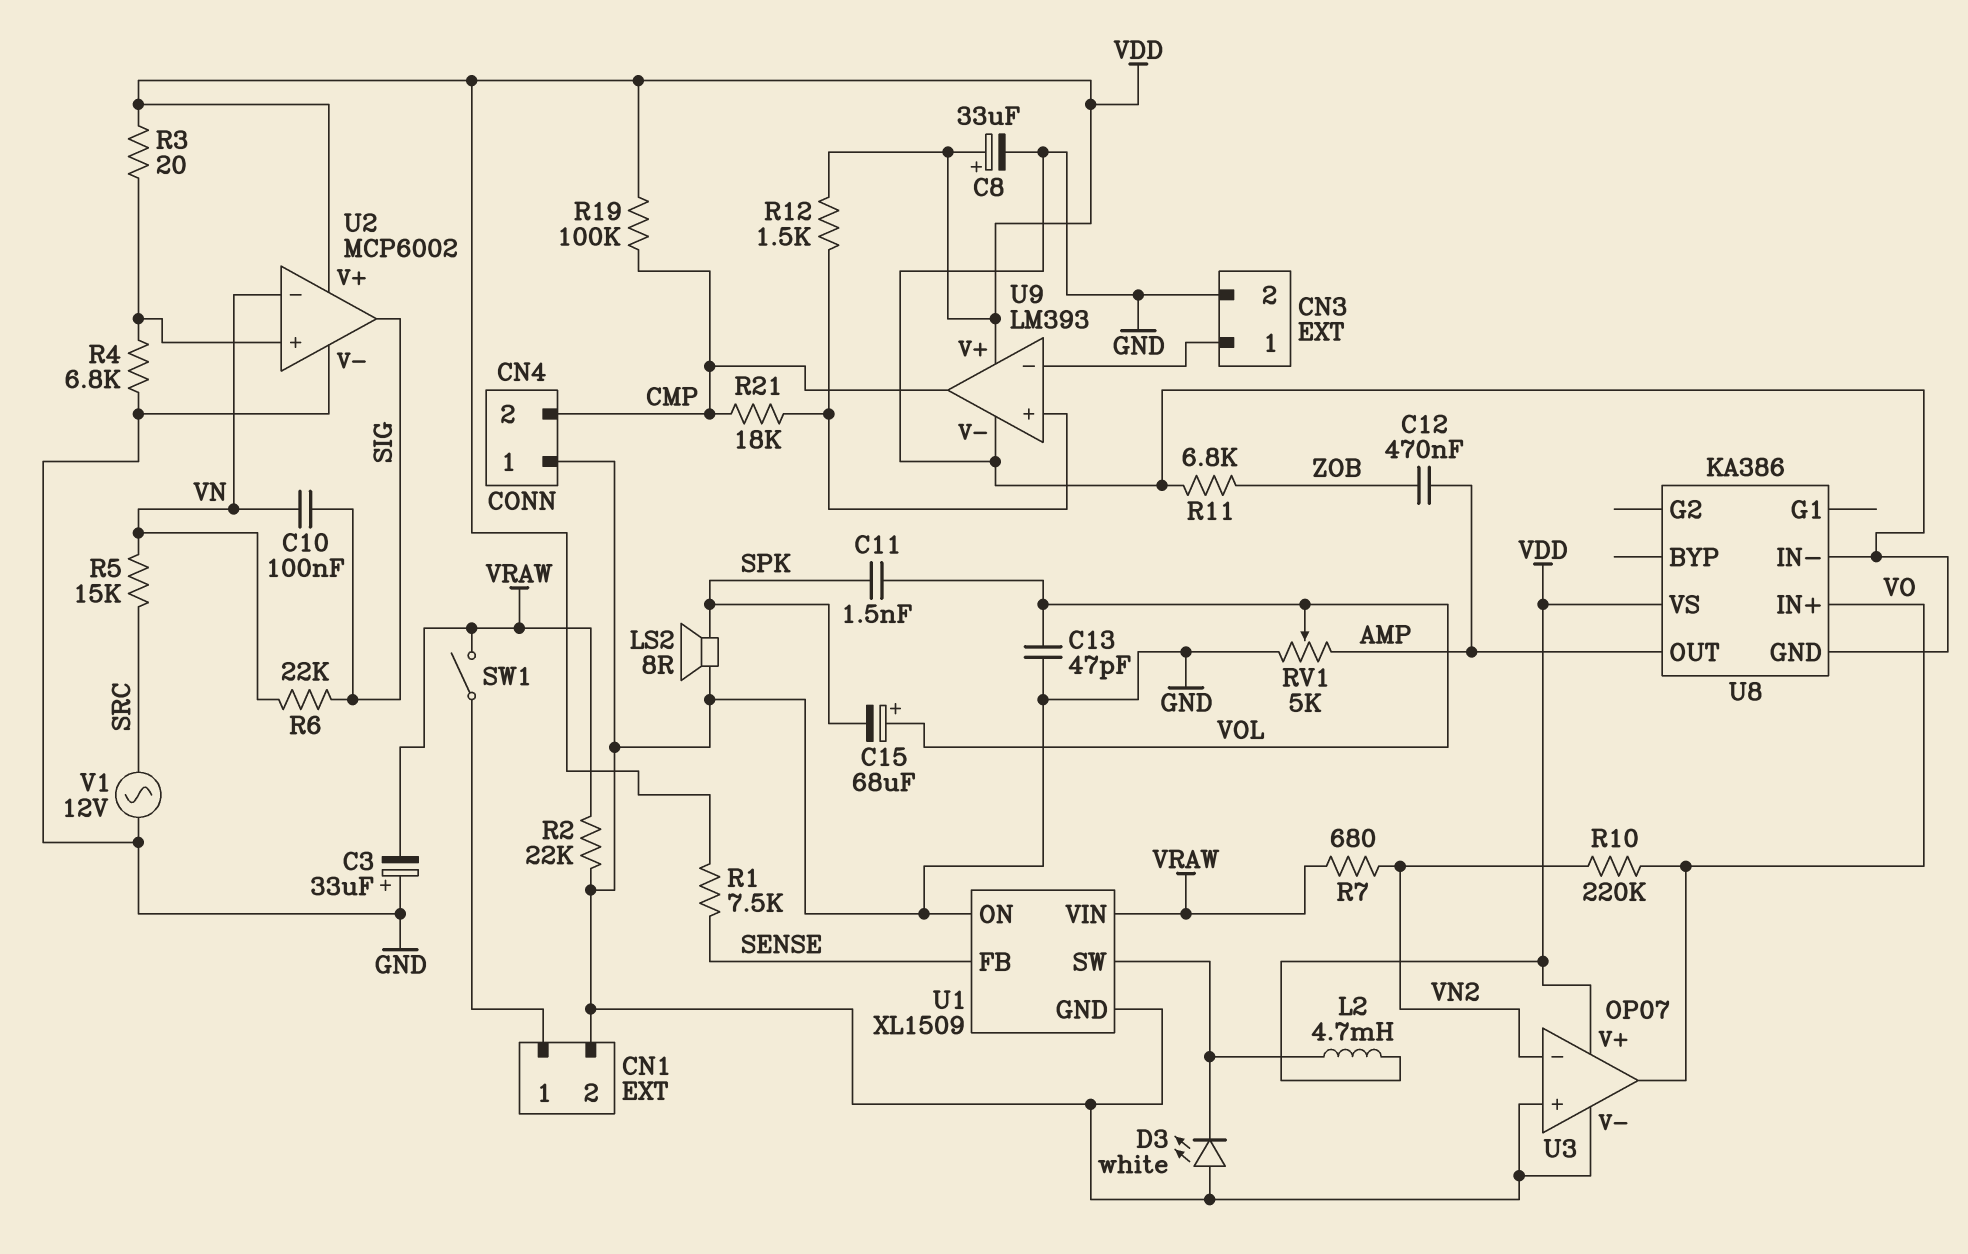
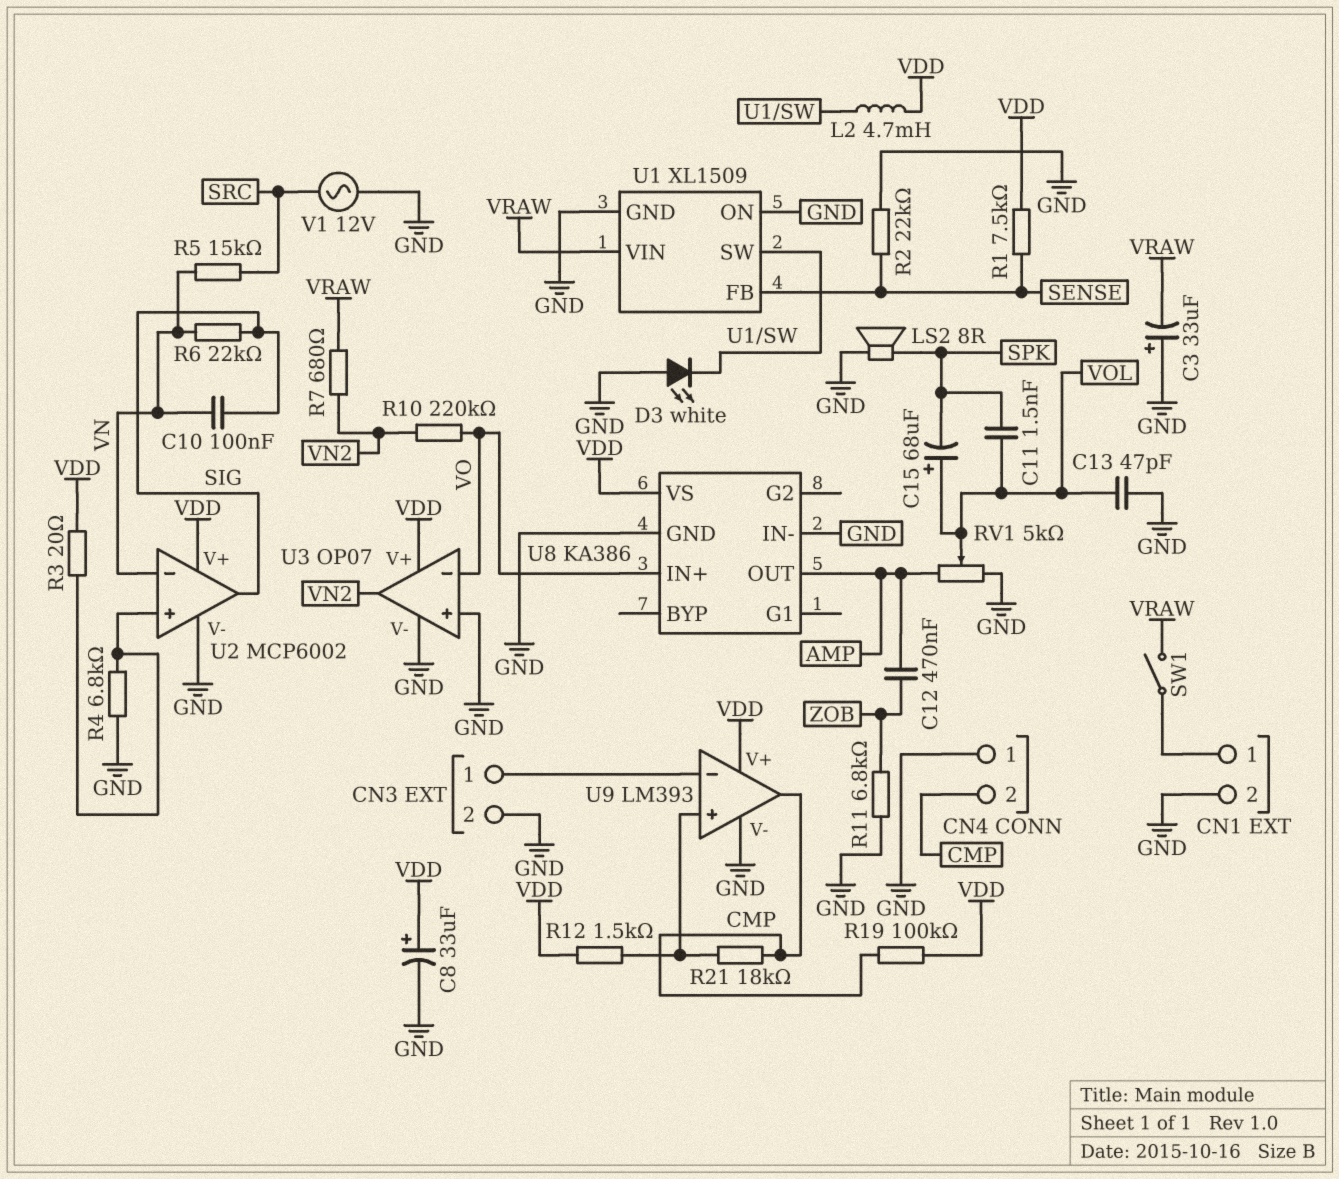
R2: 22k (GND, VRAW) -> 22k (GND, SENSE)
U3 pin in-: VN2 -> VO
U3 pin out: VO -> VN2

